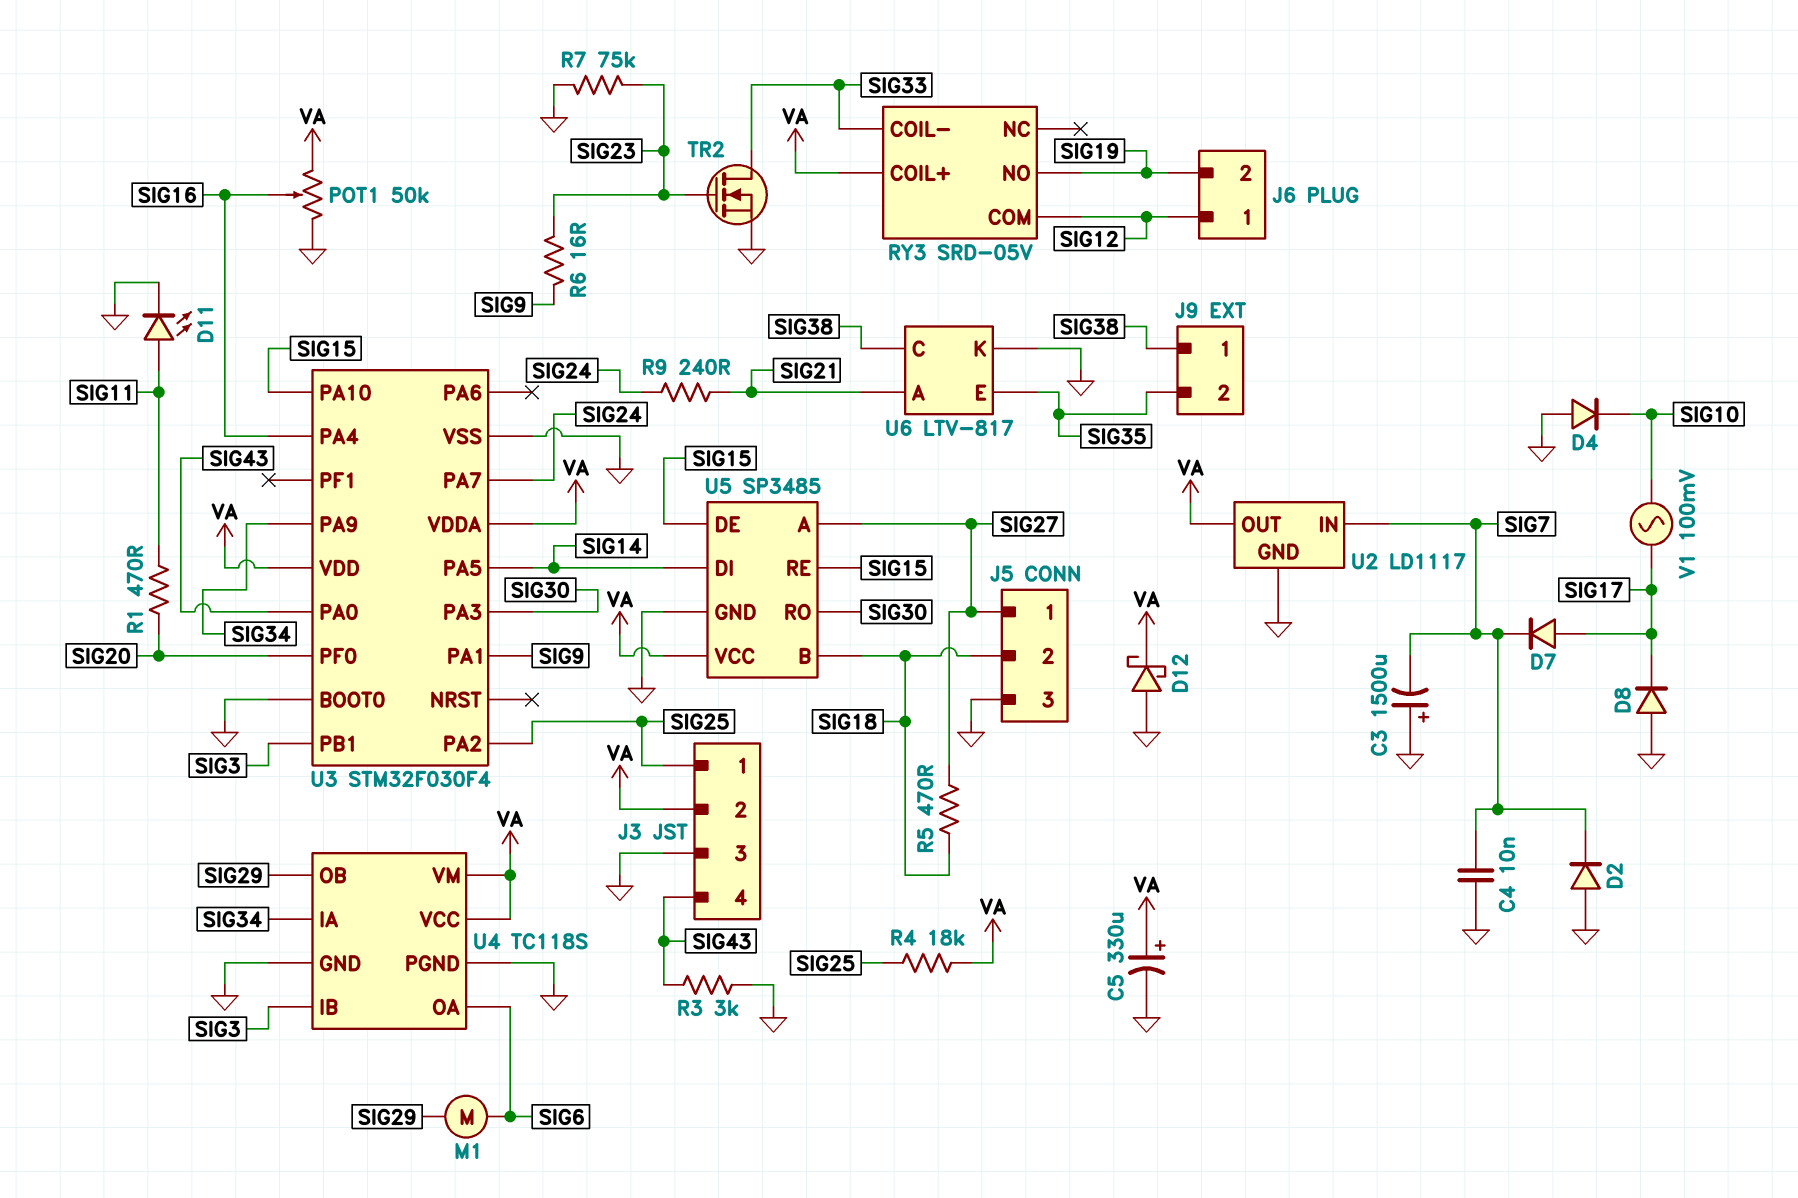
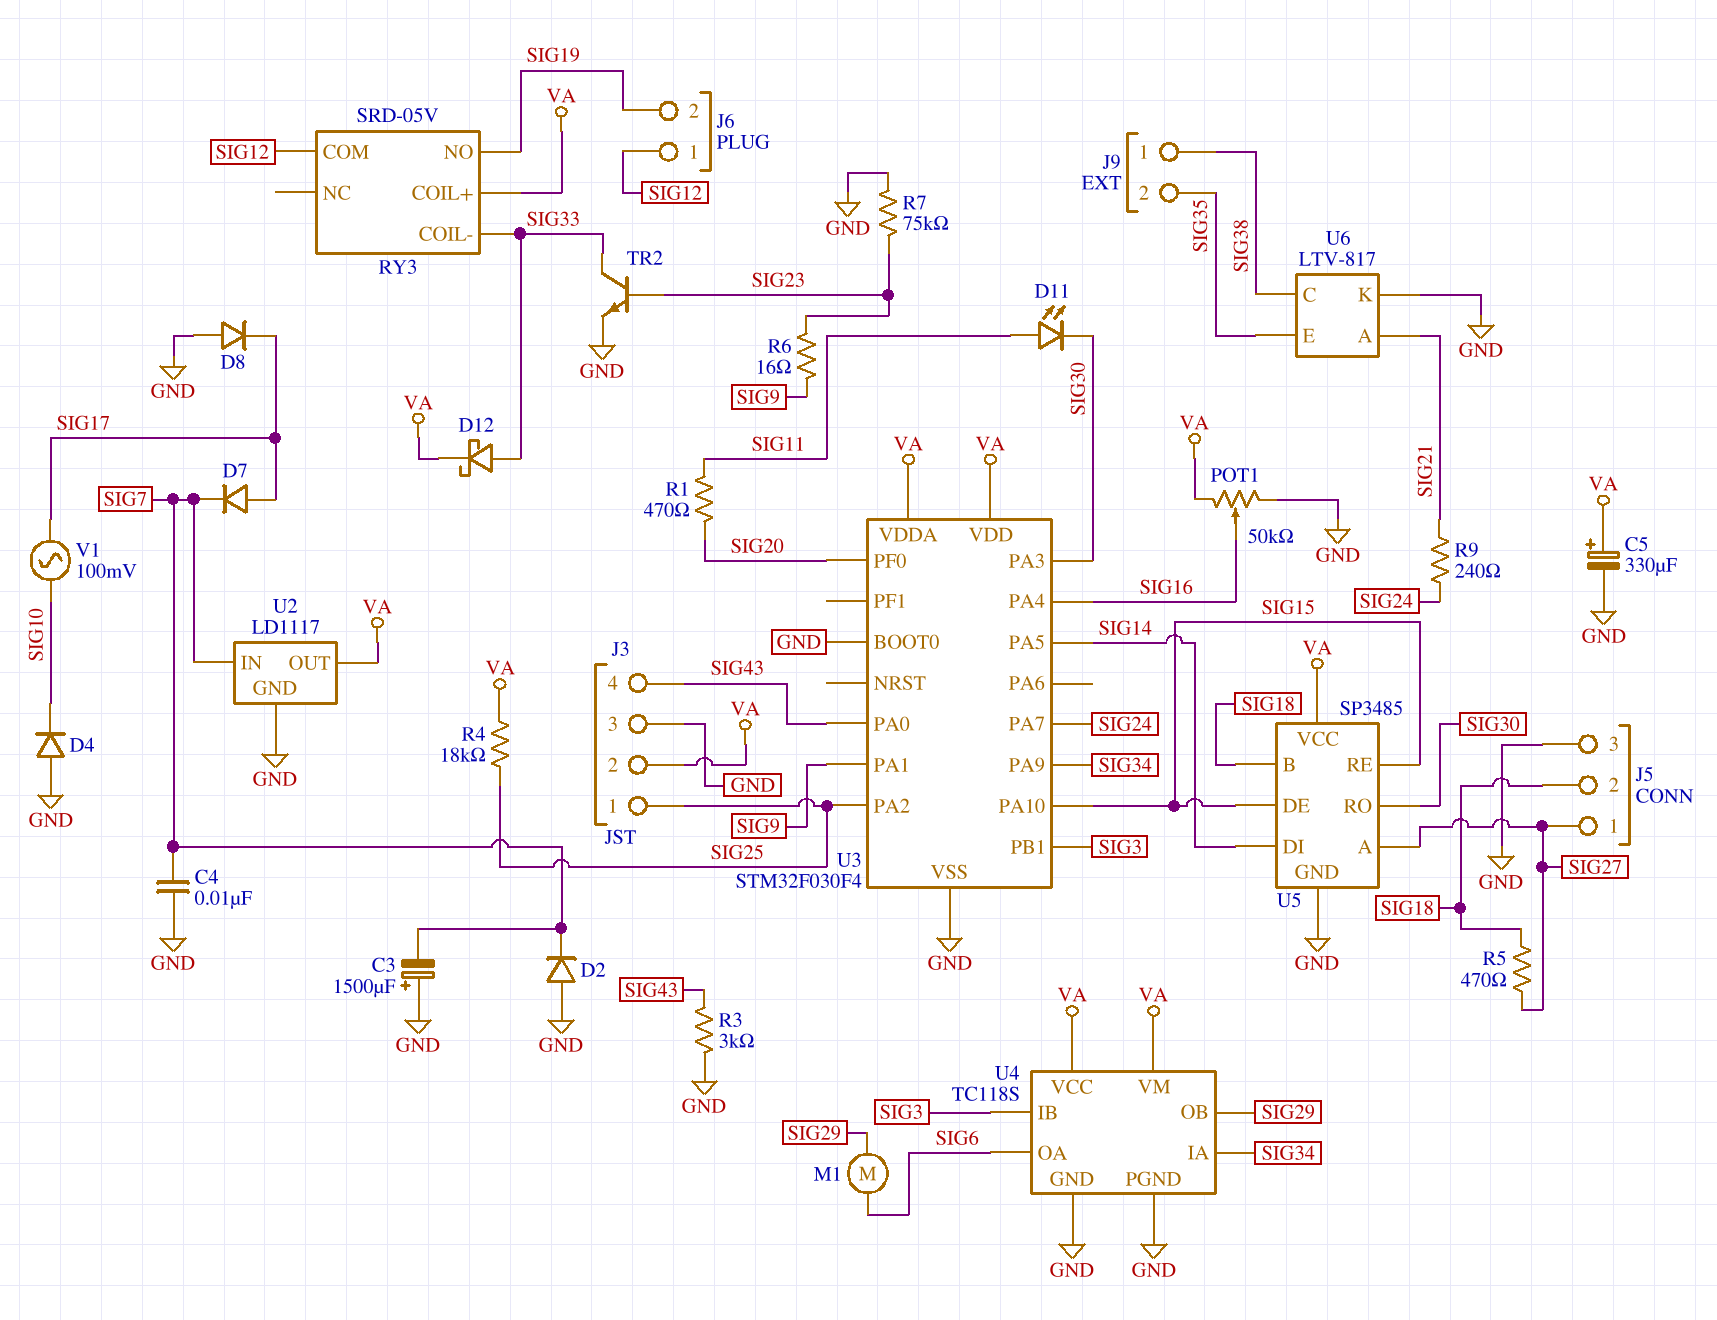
D11: LED (A SIG11, K GND) -> LED (A SIG11, K SIG30)
D12: schottky (A GND, K VA) -> schottky (A SIG33, K VA)
TR2: NMOS (G SIG23, D SIG33, S GND) -> NPN (B SIG23, C SIG33, E GND)

